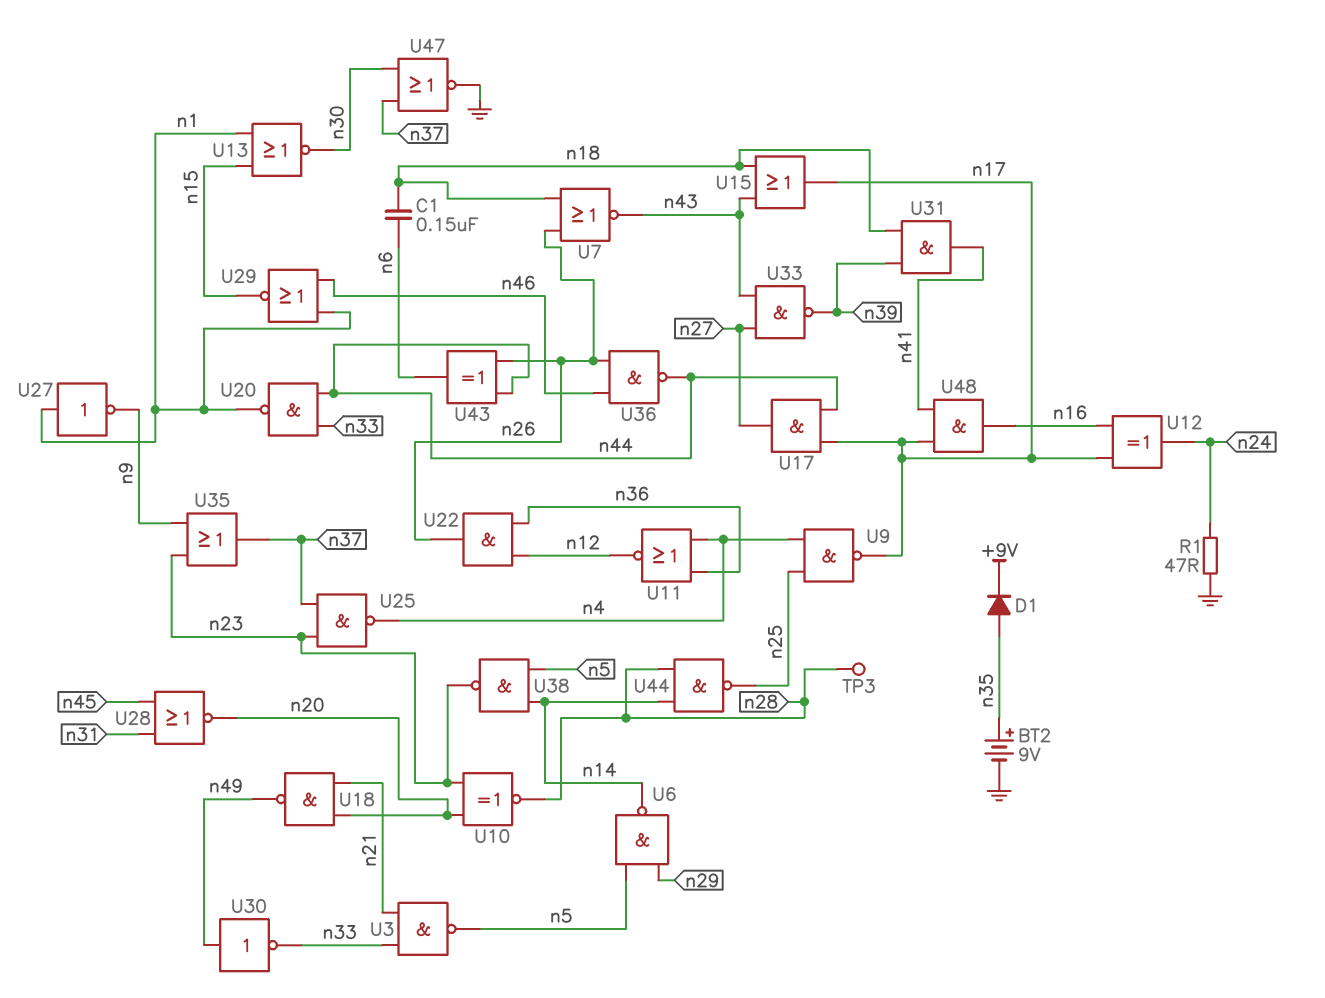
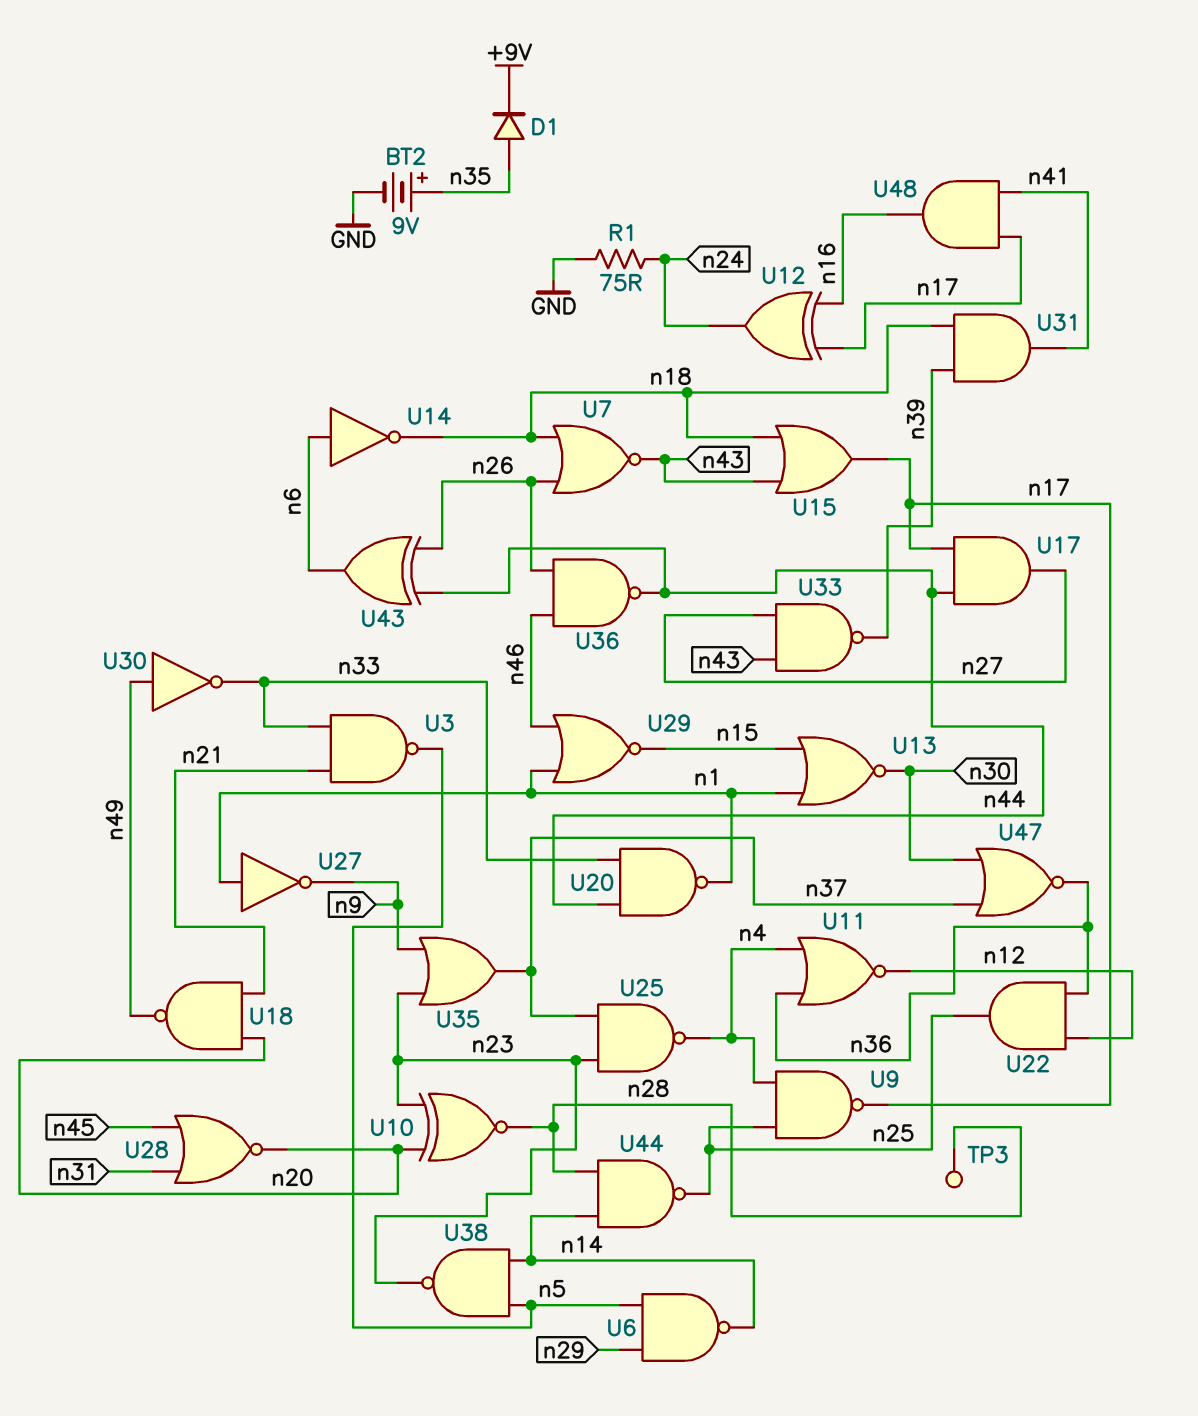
C1: 150nF (n6, n18) -> none
R1: 47 (GND, n24) -> 75 (GND, n24)
U14: none -> NOT (in n6, out n18)
U22: AND (in n12, in n36, out n26) -> AND (in n12, in n36, out n25)
U47: NOR (in n30, in n37, out GND) -> NOR (in n30, in n37, out n36)

